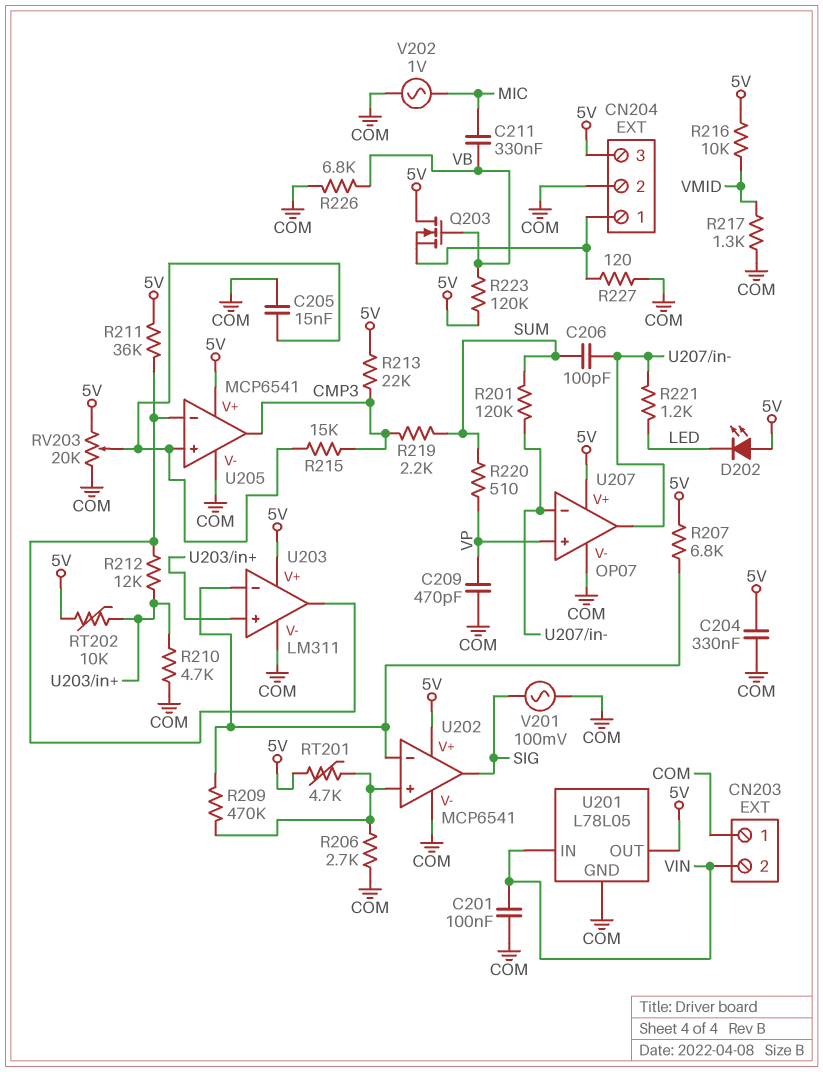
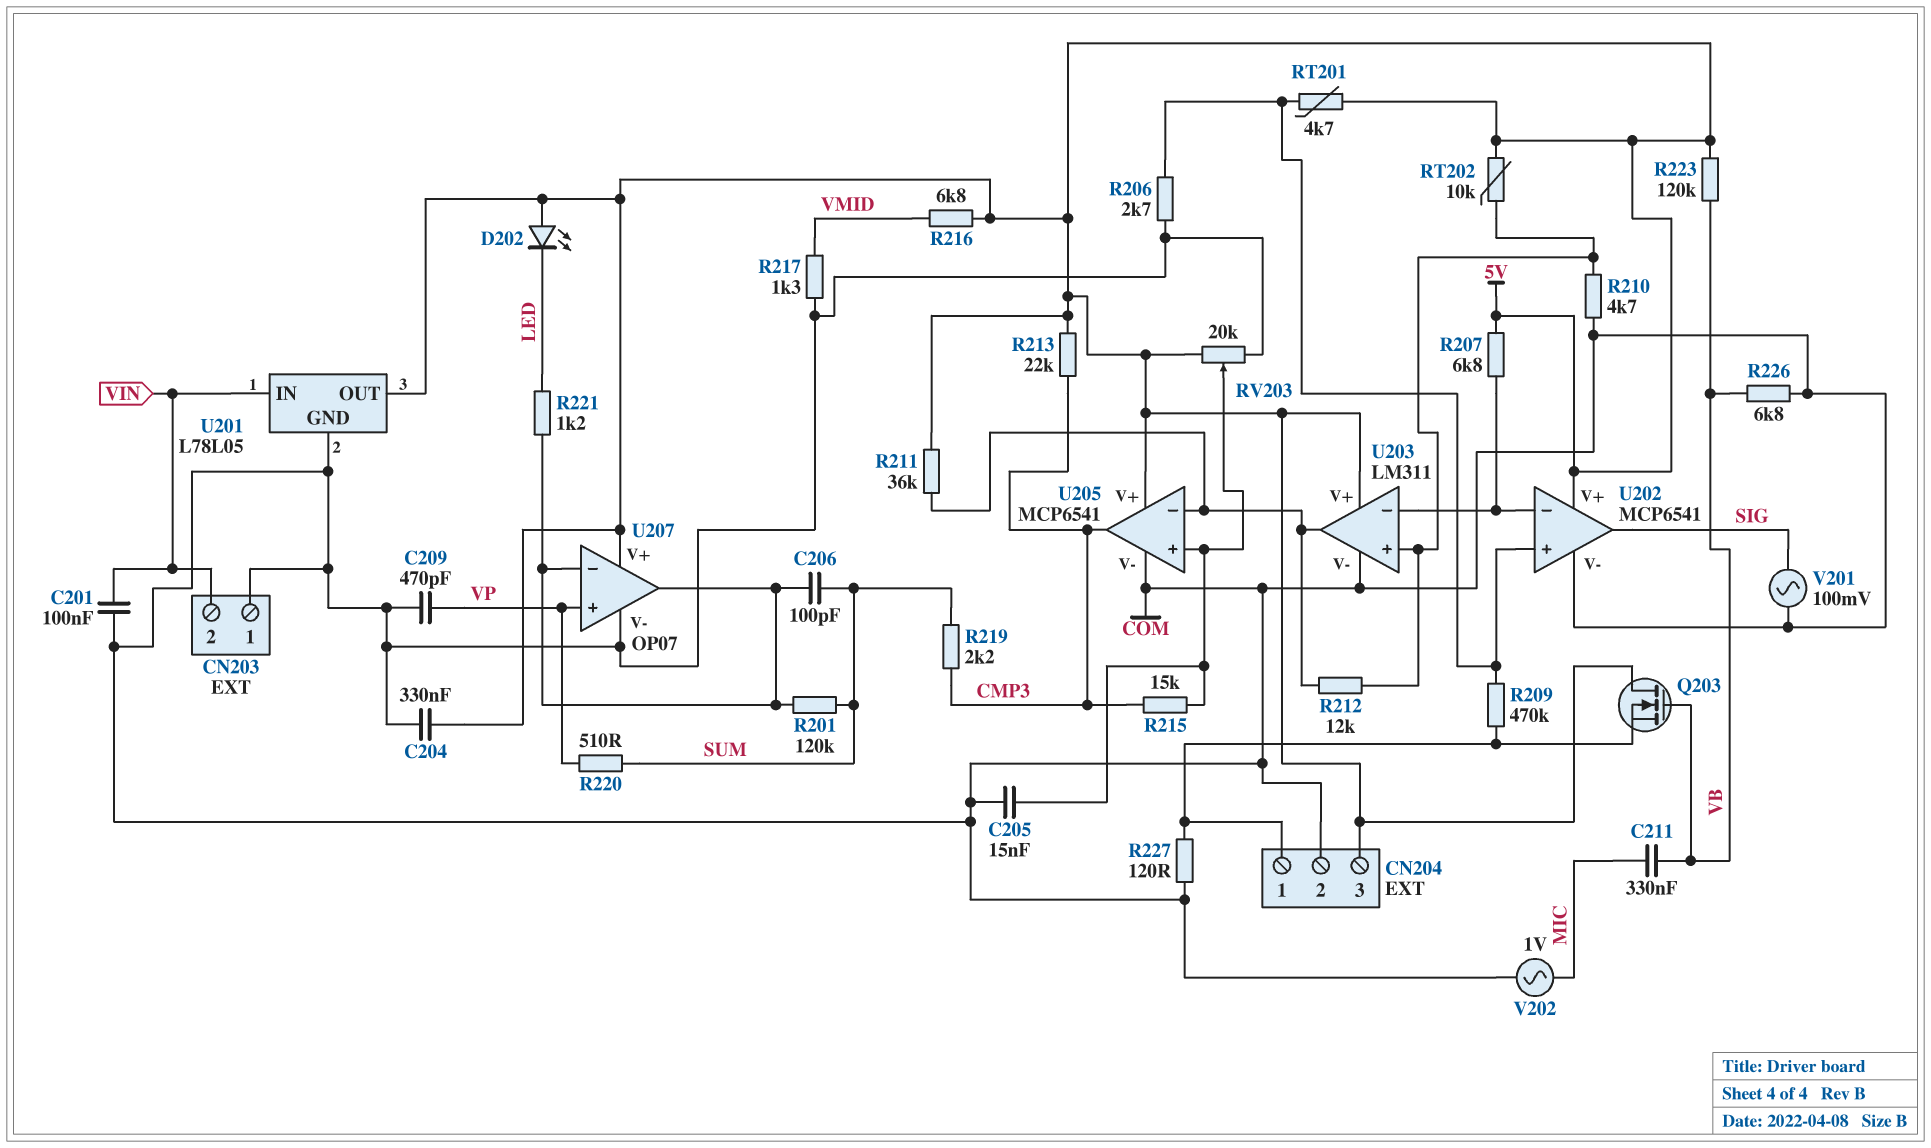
R209: 470k (U202/in+, U202/in-) -> 470k (CN204/1, U202/in+)
R216: 10k (5V, VMID) -> 6.8k (5V, VMID)

